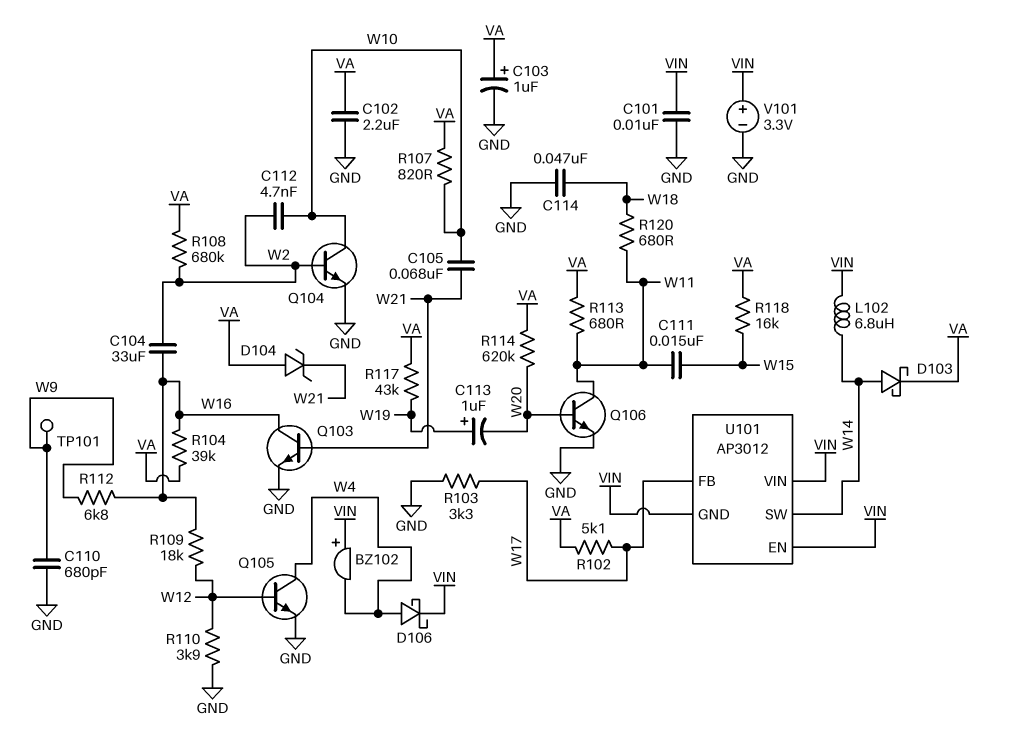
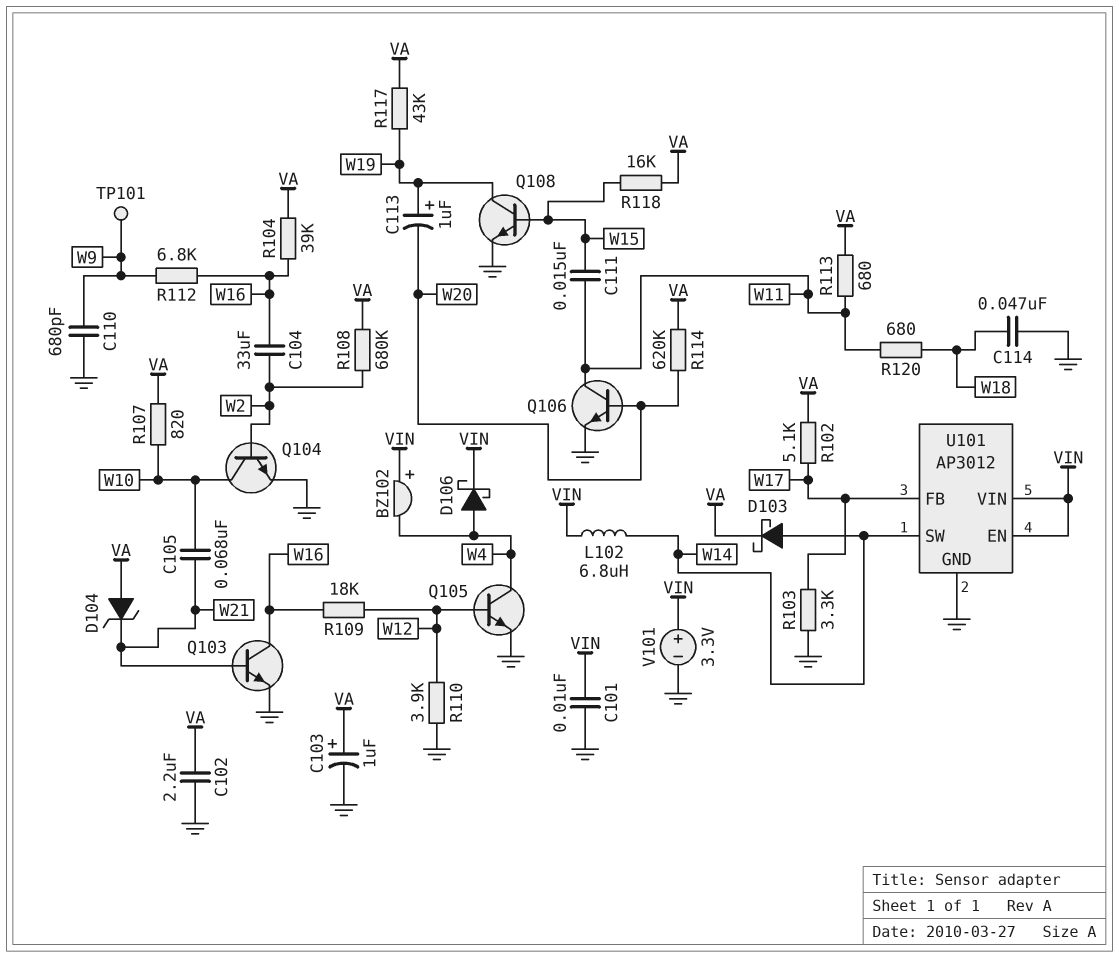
C112: 4.7nF (W2, W10) -> none
Q108: none -> NPN (B W15, C W19, E GND)
U101 pin GND: VIN -> GND

